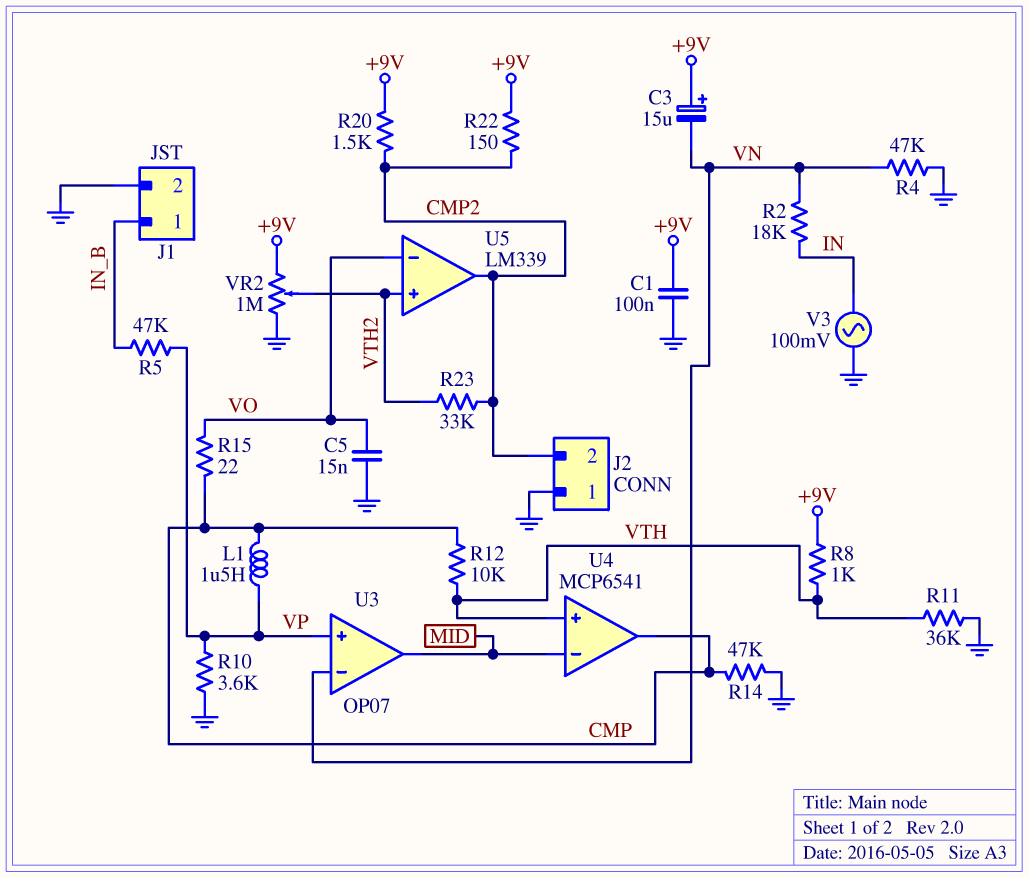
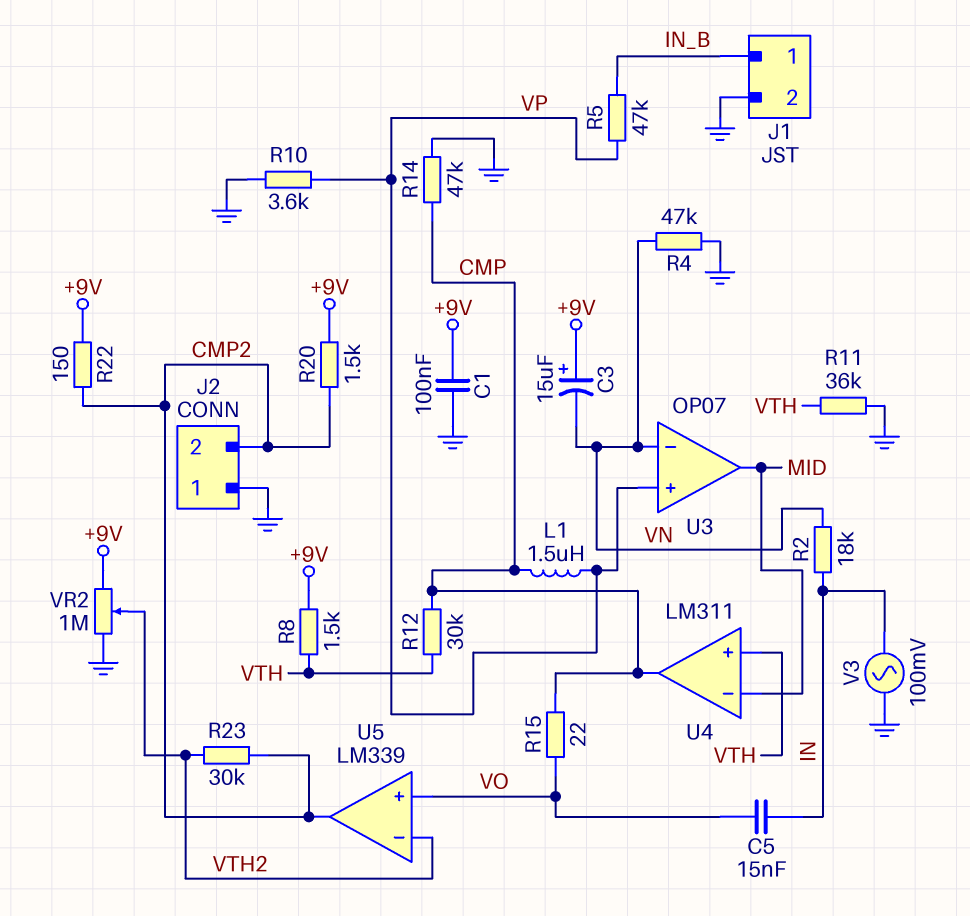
C5: 15nF (GND, VO) -> 15nF (IN, VO)
R8: 1k (+9V, VTH) -> 1.5k (+9V, VTH)
R12: 10k (CMP, VTH) -> 30k (CMP, VTH)
R23: 33k (CMP2, VTH2) -> 30k (CMP2, VTH2)
U4: MCP6541 -> LM311
U5 pin in+: VTH2 -> VO
U5 pin in-: VO -> VTH2

